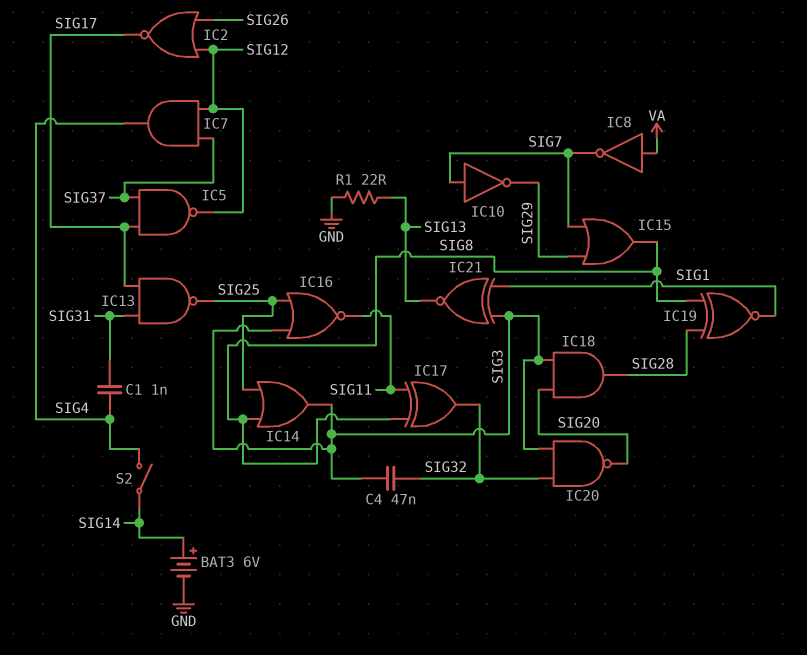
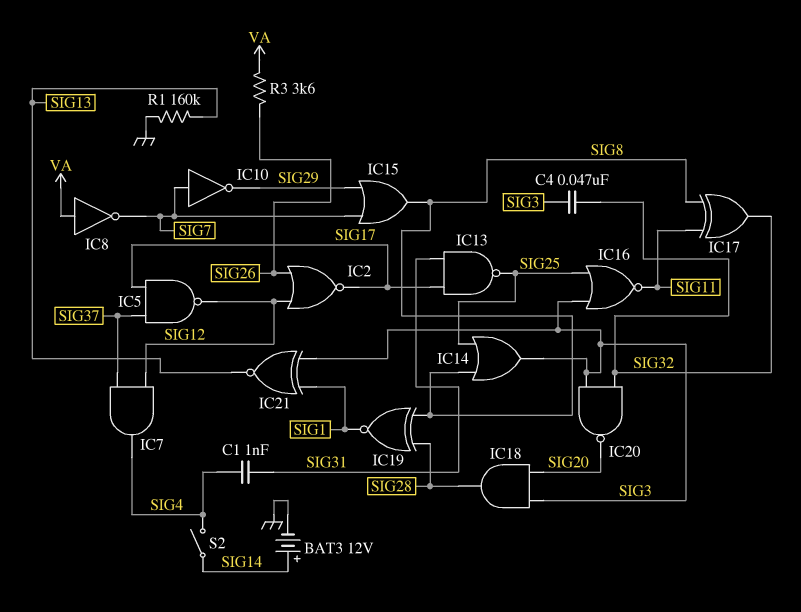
BAT3: 6V (plus SIG14, minus GND) -> 12V (plus SIG14, minus GND)
R1: 22 (GND, SIG13) -> 160k (GND, SIG13)
R3: none -> 3.6k (SIG26, VA)

